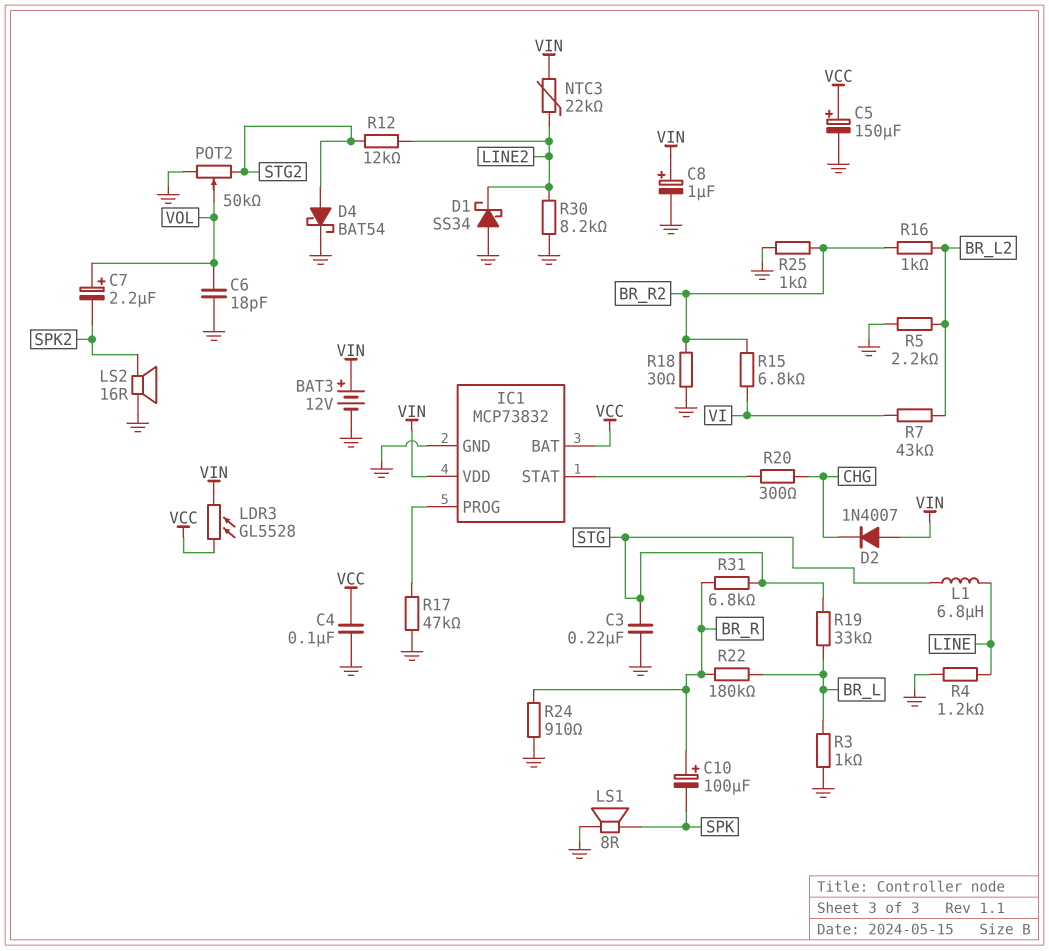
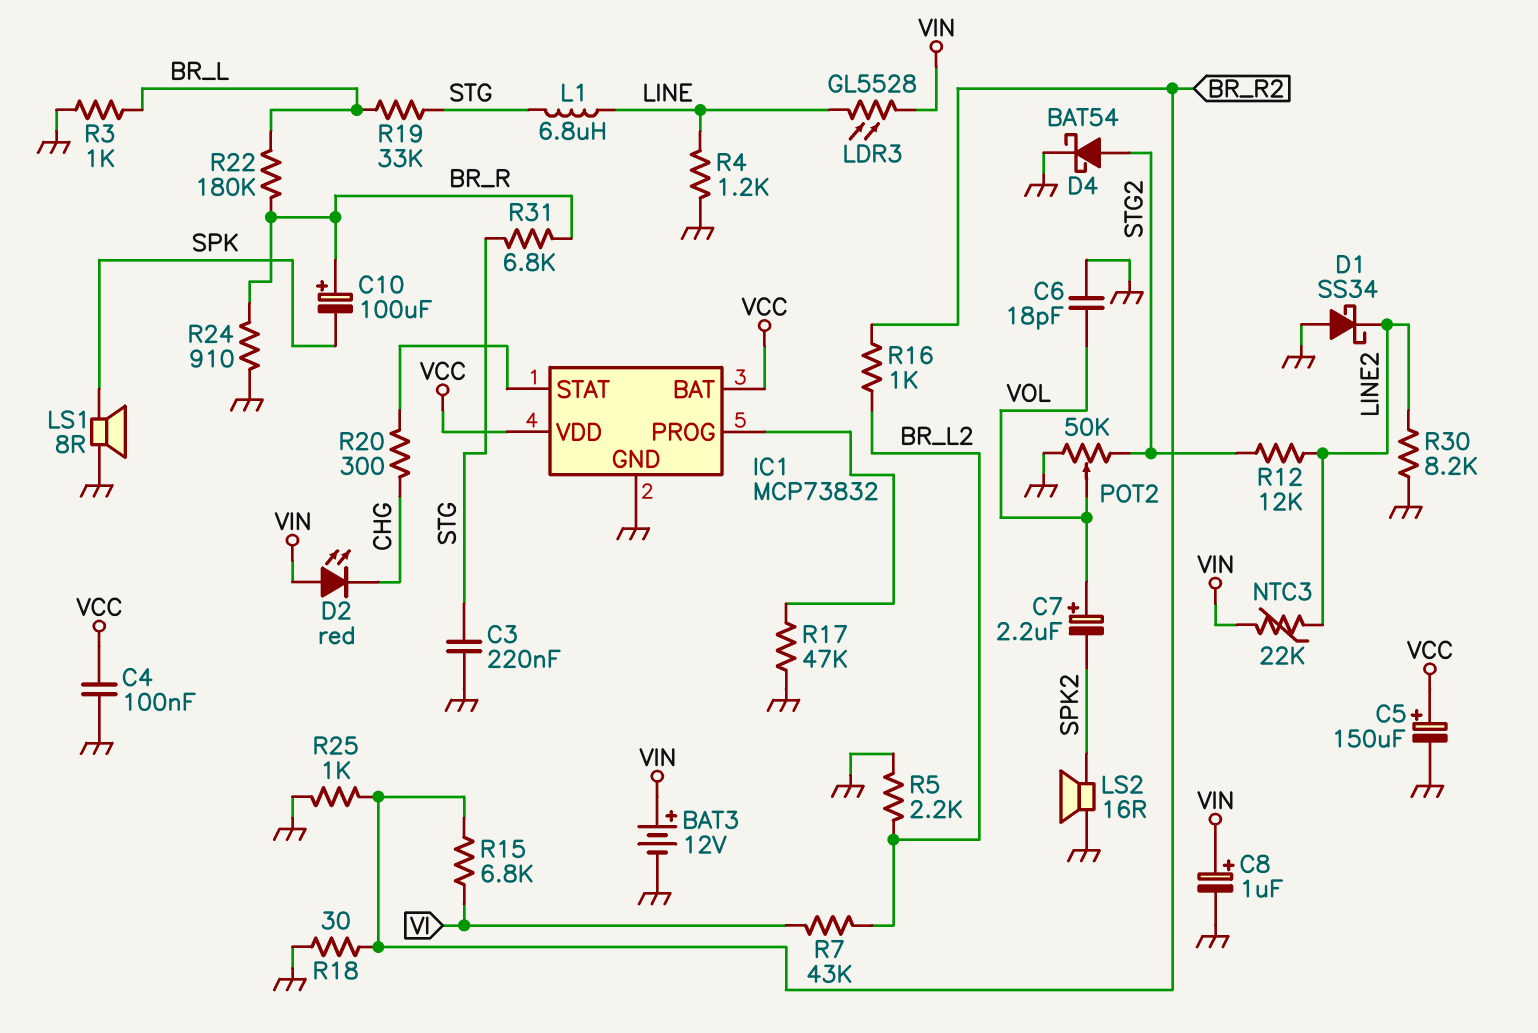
D2: diode 1N4007 (A VIN, K CHG) -> LED red (A VIN, K CHG)
IC1 pin VDD: VIN -> VCC
LDR3: GL5528 (VCC, VIN) -> GL5528 (LINE, VIN)

